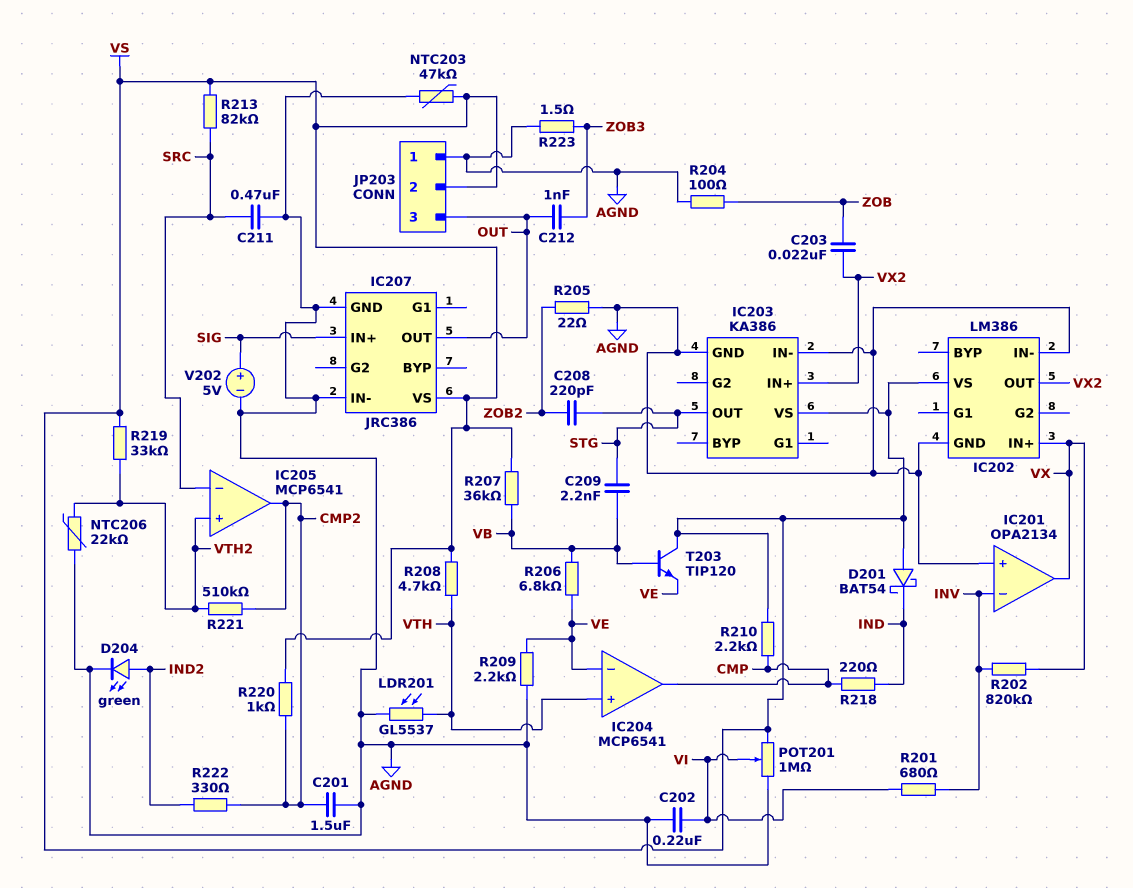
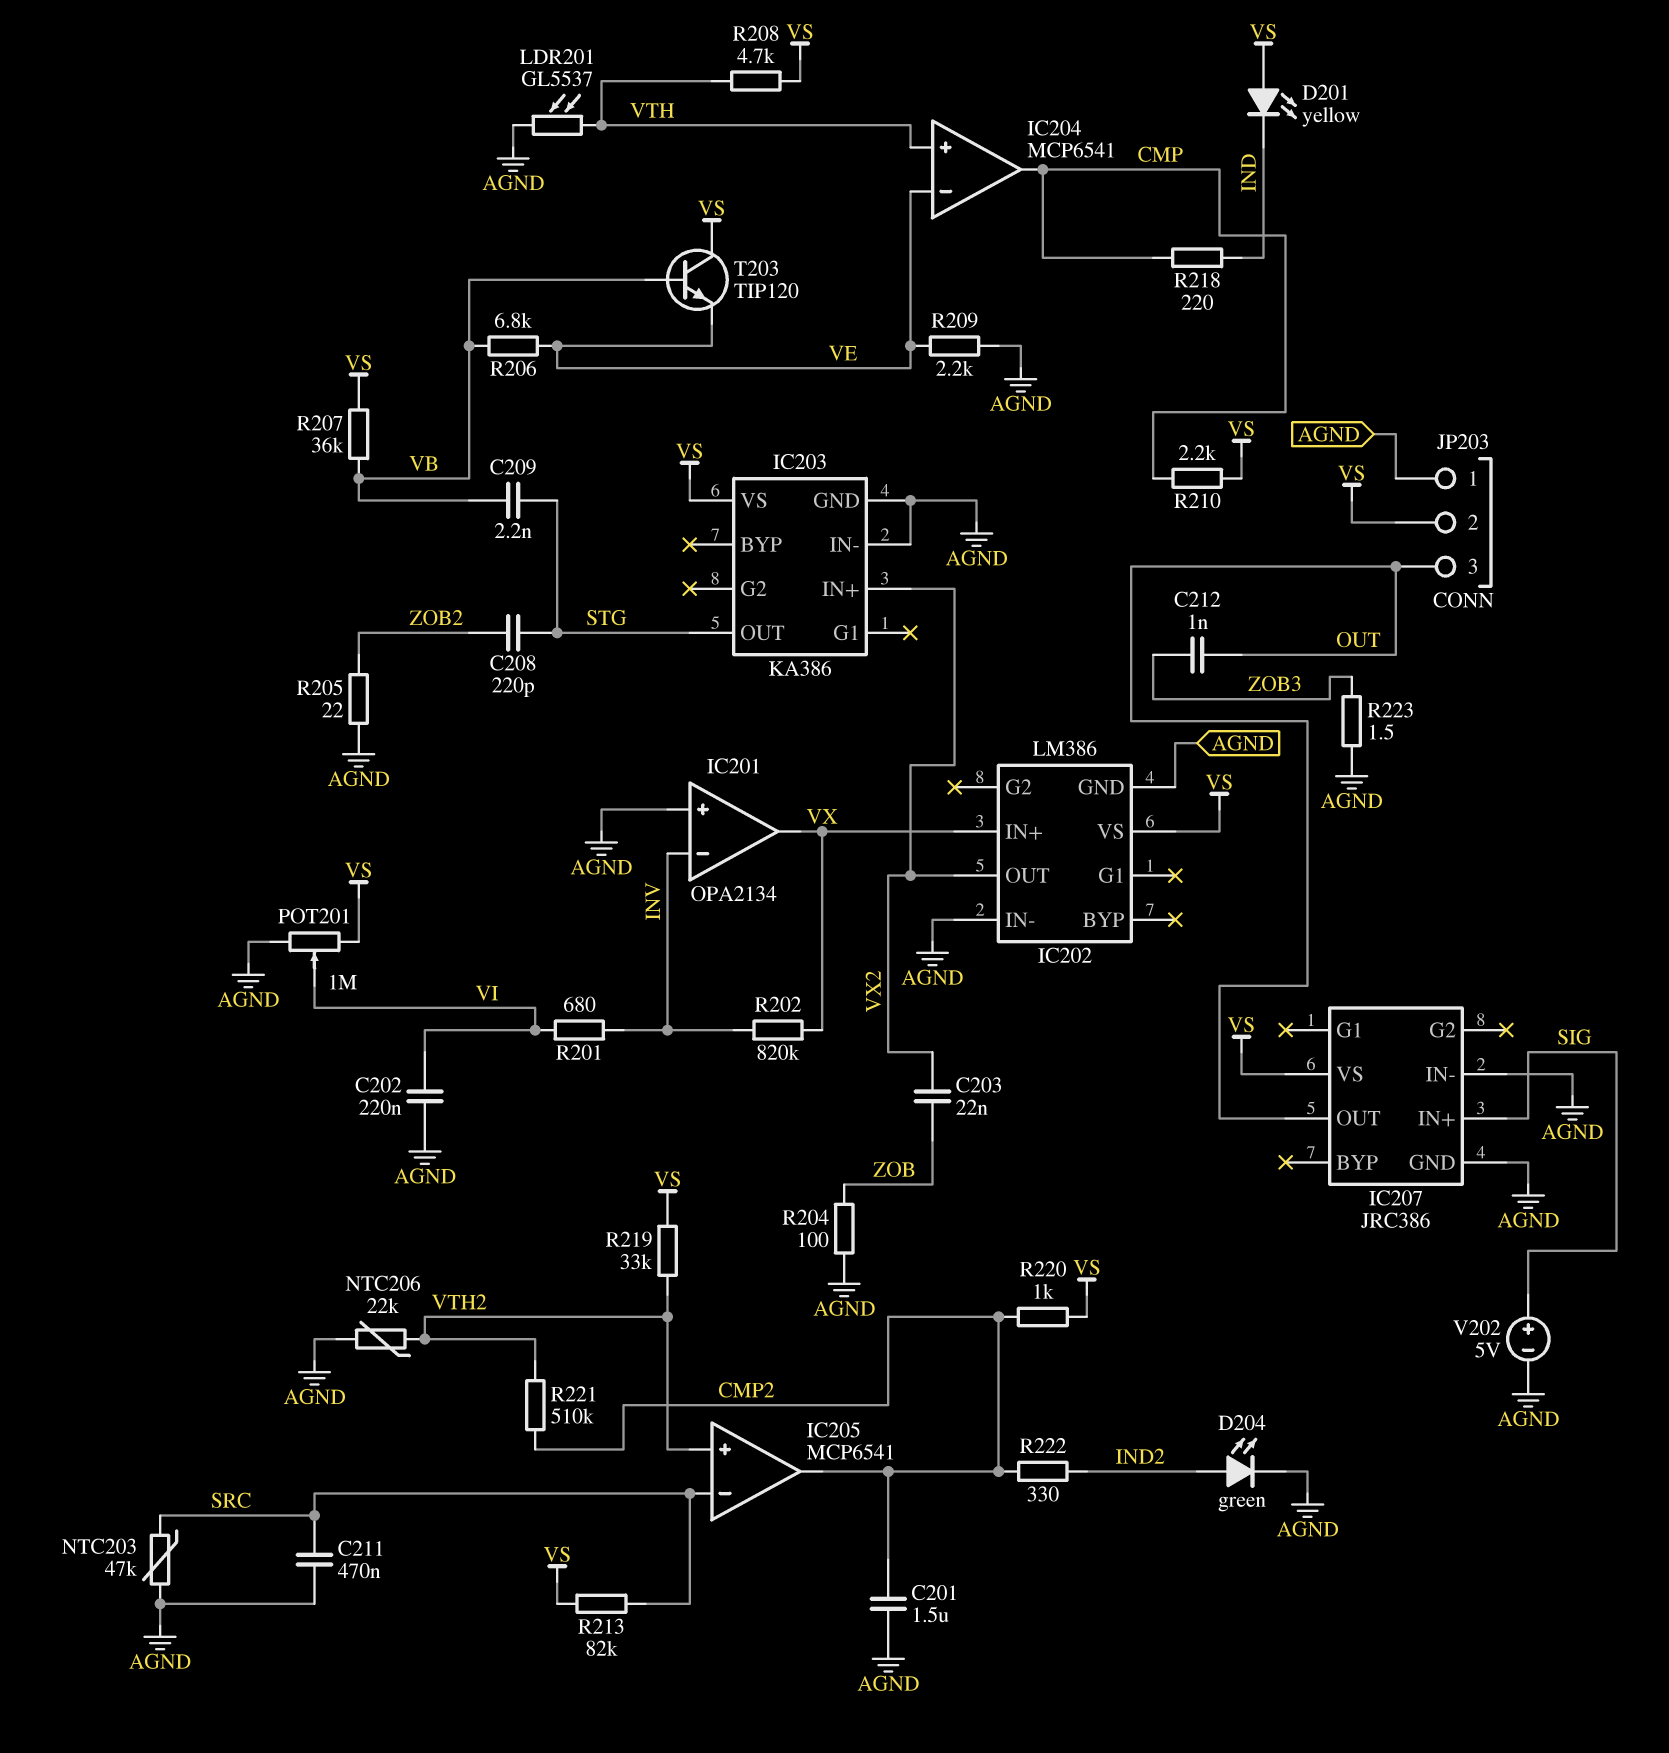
D201: schottky BAT54 (A VS, K IND) -> LED yellow (A VS, K IND)
NTC203: 47k (AGND, VS) -> 47k (AGND, SRC)

